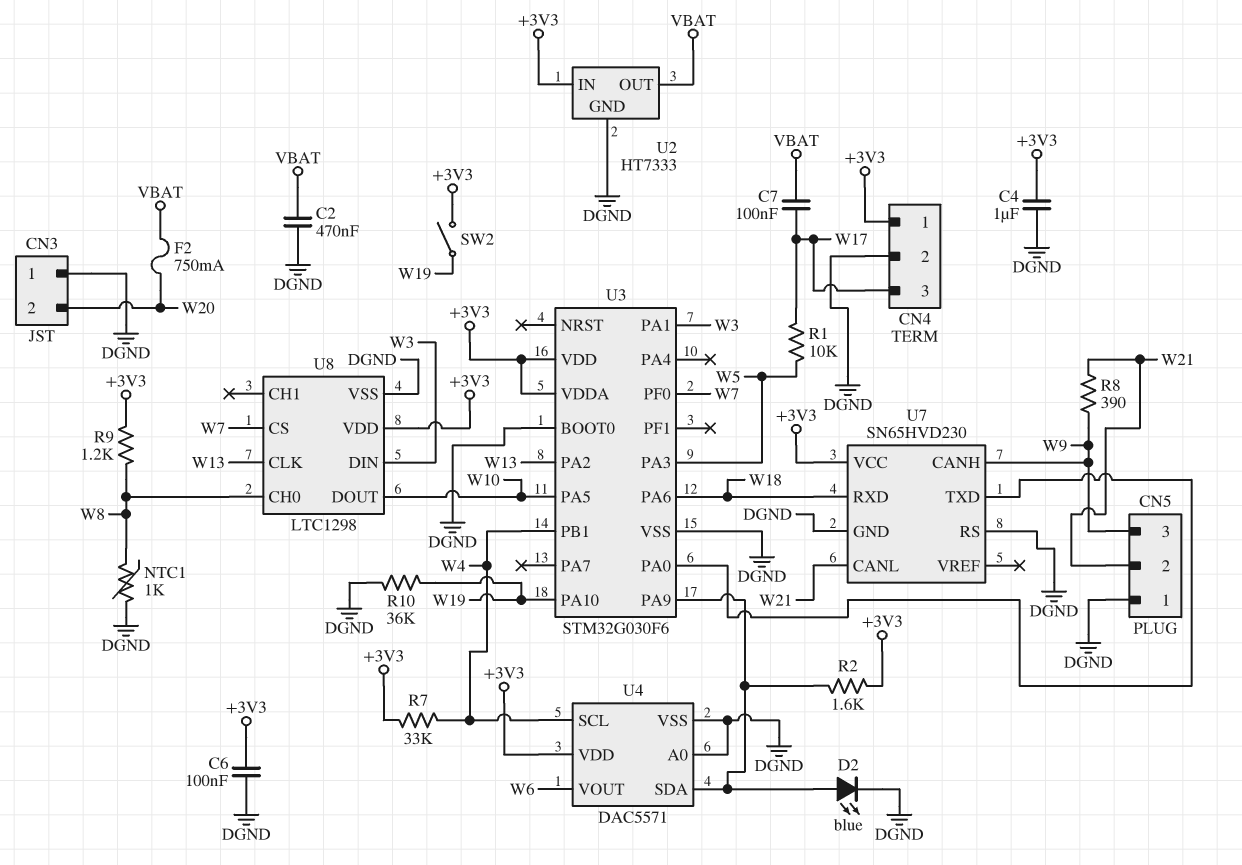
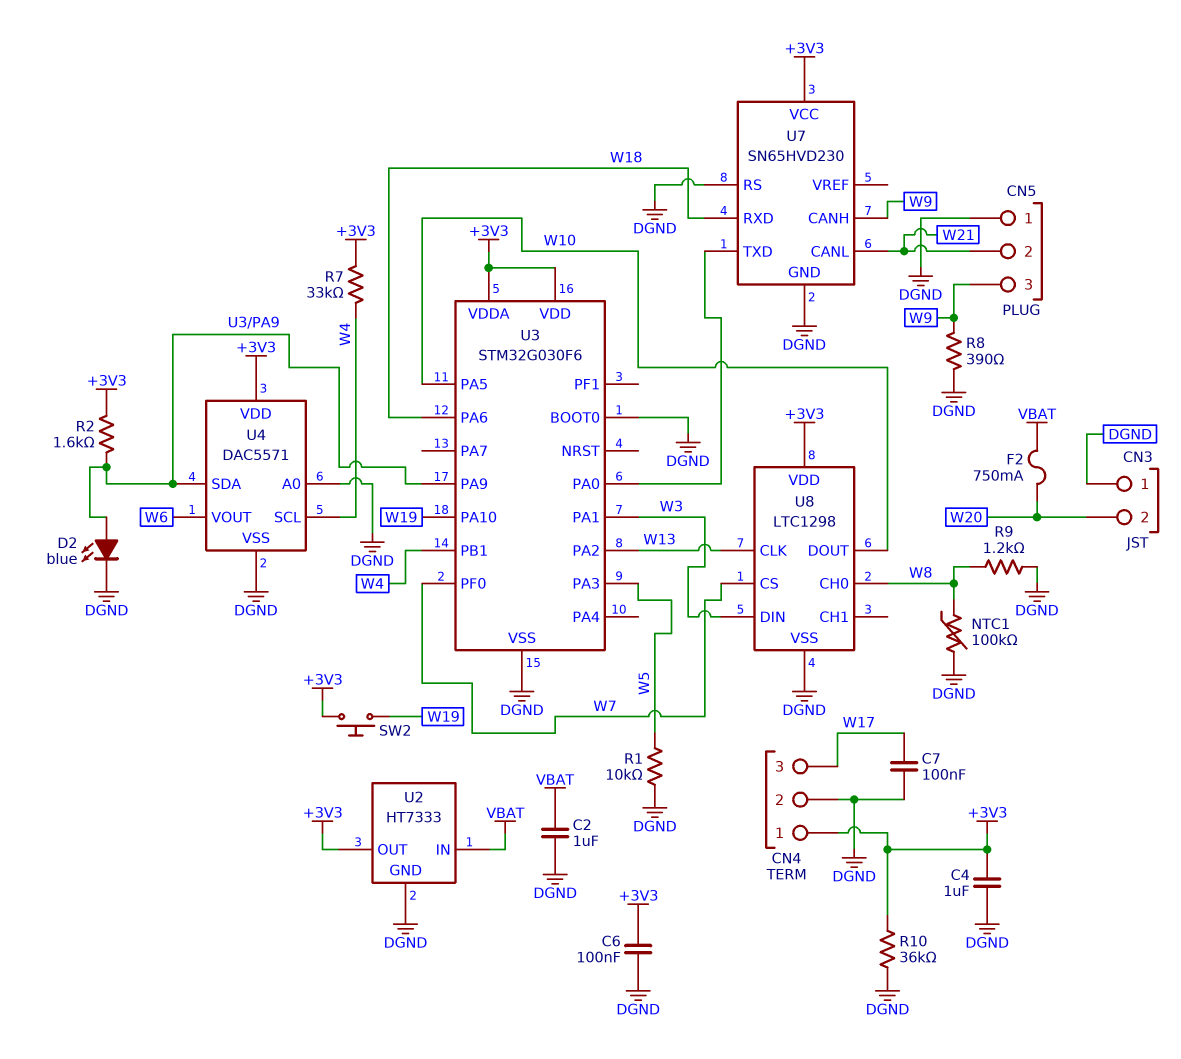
C2: 470nF (DGND, VBAT) -> 1uF (DGND, VBAT)
C7: 100nF (VBAT, W17) -> 100nF (DGND, W17)
NTC1: 1k (DGND, W8) -> 100k (DGND, W8)
R1: 10k (W5, W17) -> 10k (DGND, W5)
R8: 390 (W9, W21) -> 390 (DGND, W9)
R9: 1.2k (+3V3, W8) -> 1.2k (DGND, W8)
R10: 36k (DGND, W19) -> 36k (+3V3, DGND)
SW2: switch (+3V3, W19) -> button (+3V3, W19)
U2 pin IN: +3V3 -> VBAT
U2 pin OUT: VBAT -> +3V3

